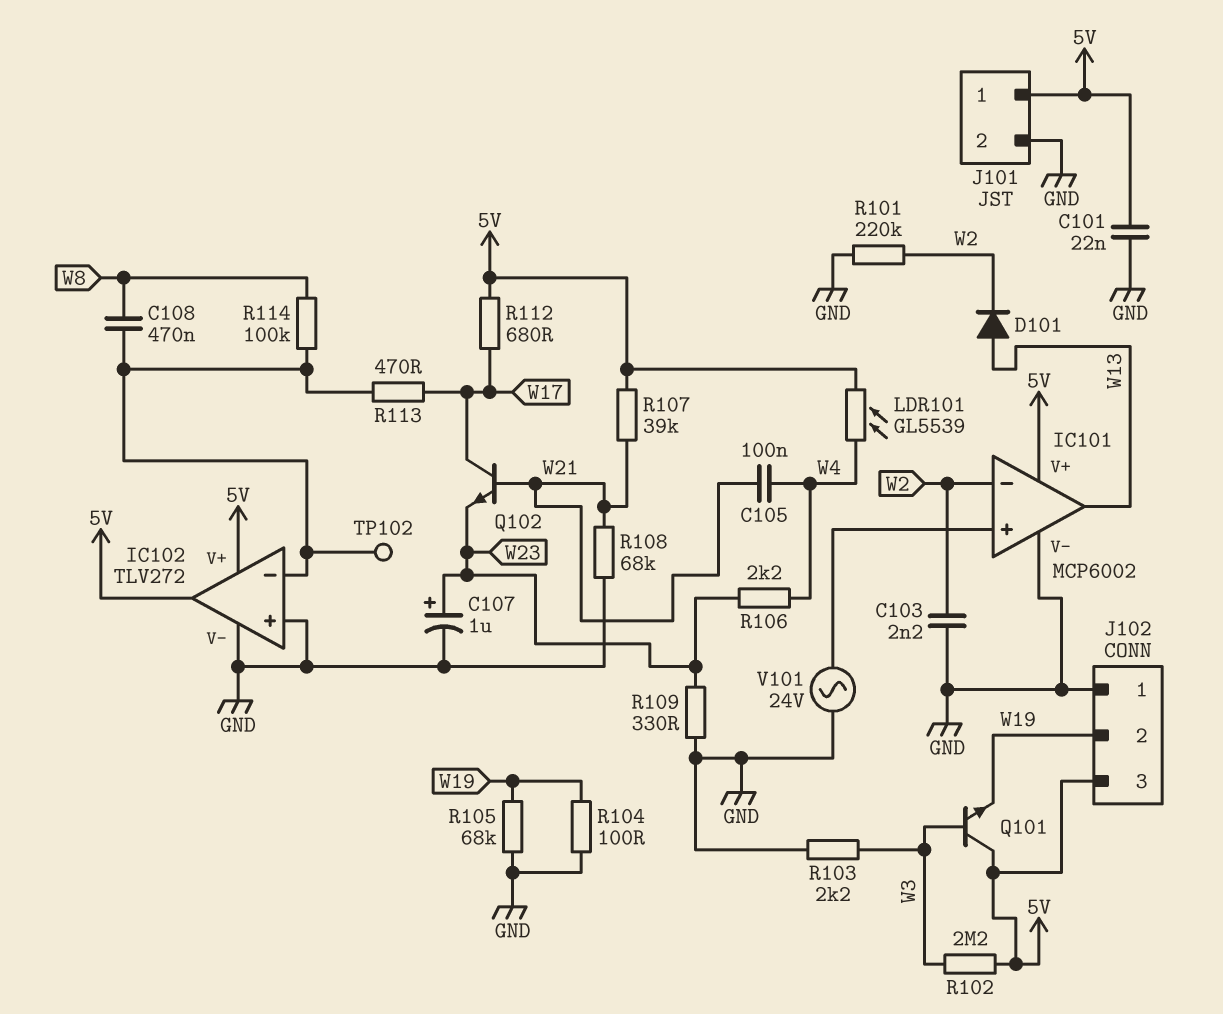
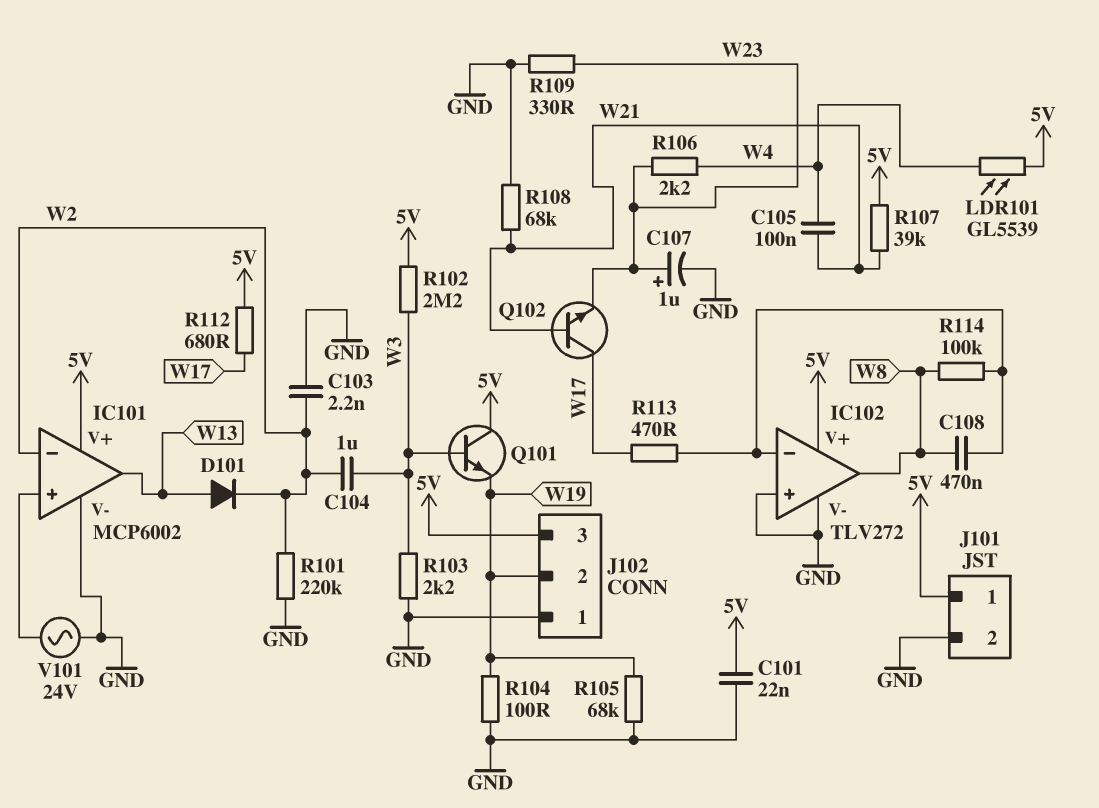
C104: none -> 1uF (W2, W3)
IC102 pin out: 5V -> W8
TP102: test point (IC102/in-) -> none

